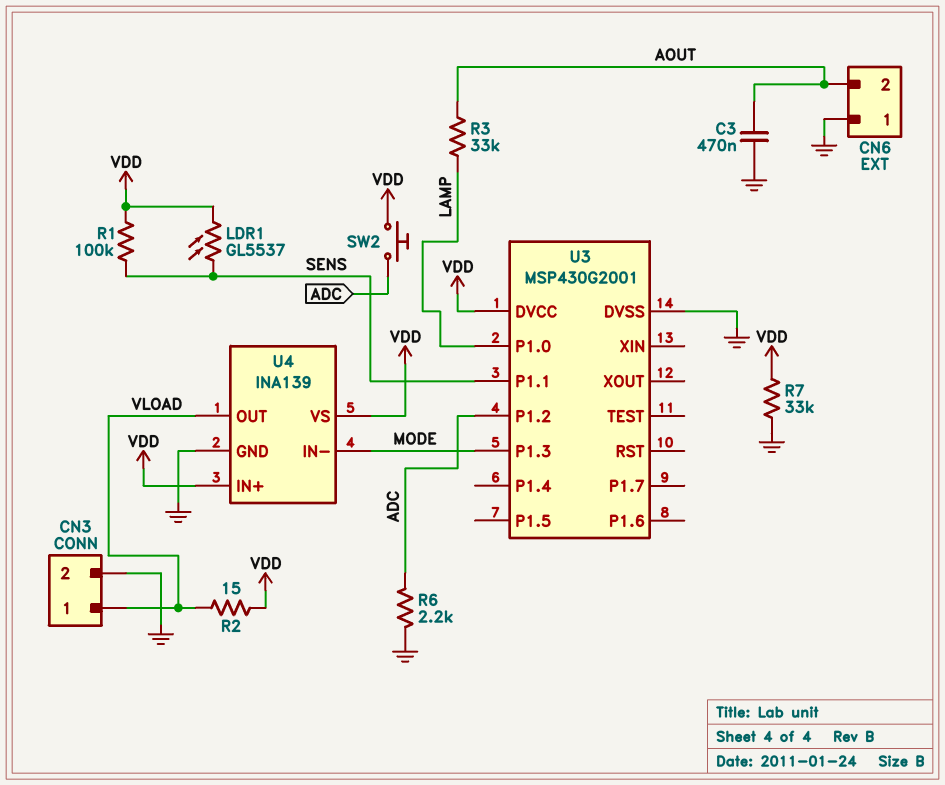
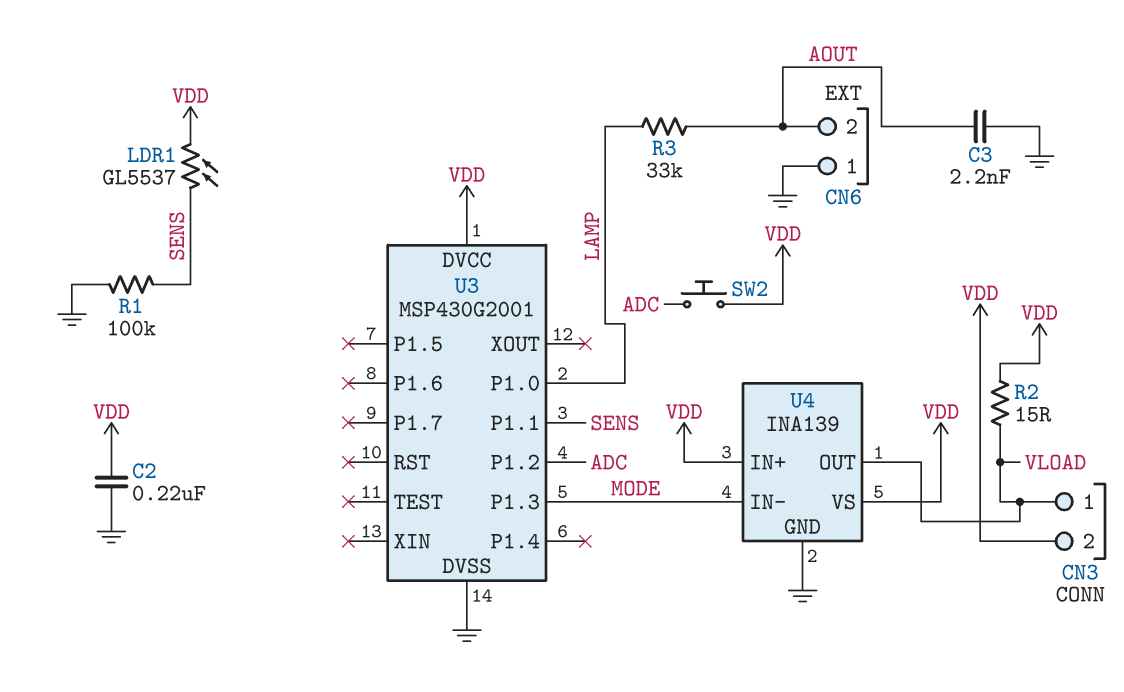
C2: none -> 220nF (GND, VDD)
C3: 470nF (AOUT, GND) -> 2.2nF (AOUT, GND)
CN3 pin 2: GND -> VDD
R1: 100k (SENS, VDD) -> 100k (GND, SENS)
R6: 2.2k (ADC, GND) -> none
R7: 33k (GND, VDD) -> none

